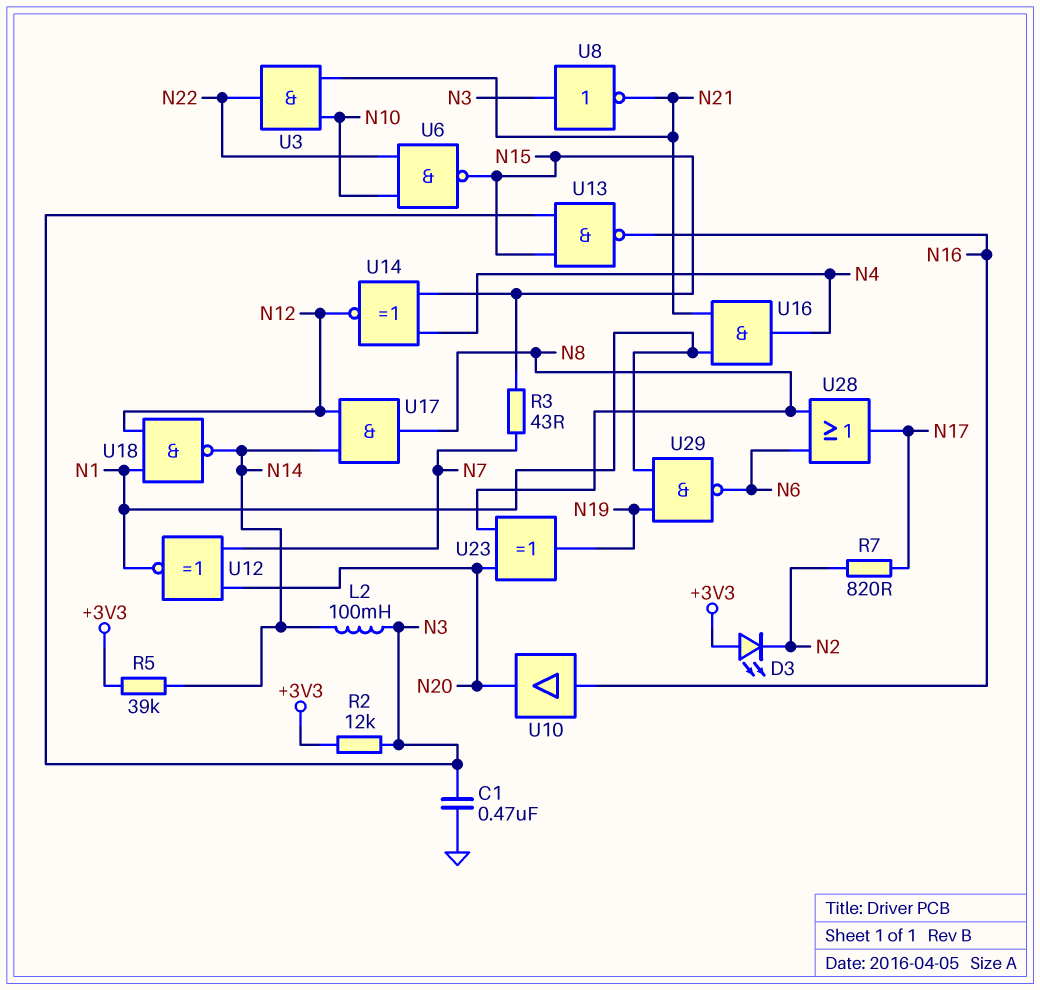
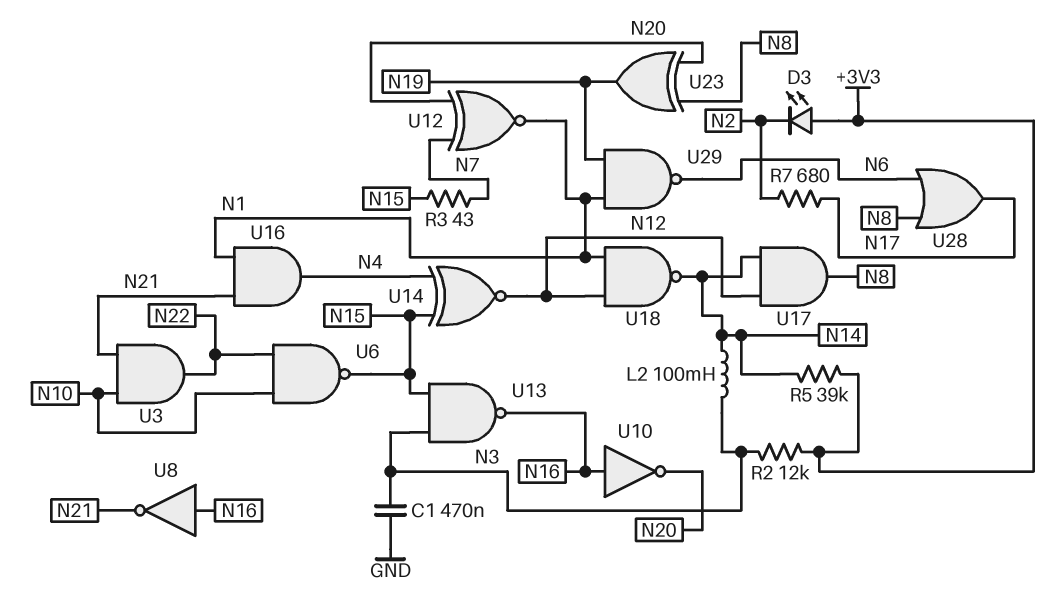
R7: 820 (N2, N17) -> 680 (N2, N17)
U8: NOT (in N3, out N21) -> NOT (in N16, out N21)
U10: buffer (in N16, out N20) -> NOT (in N16, out N20)

